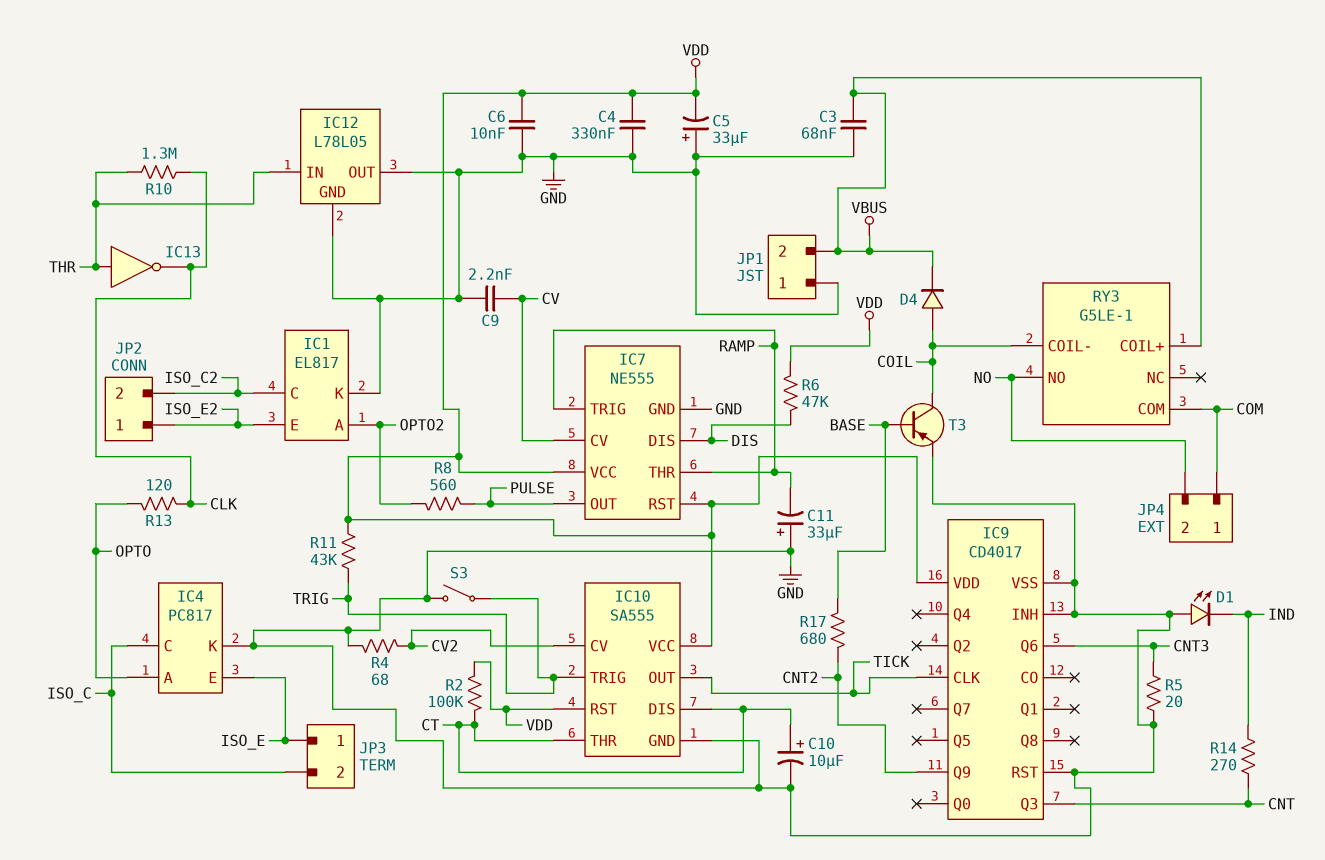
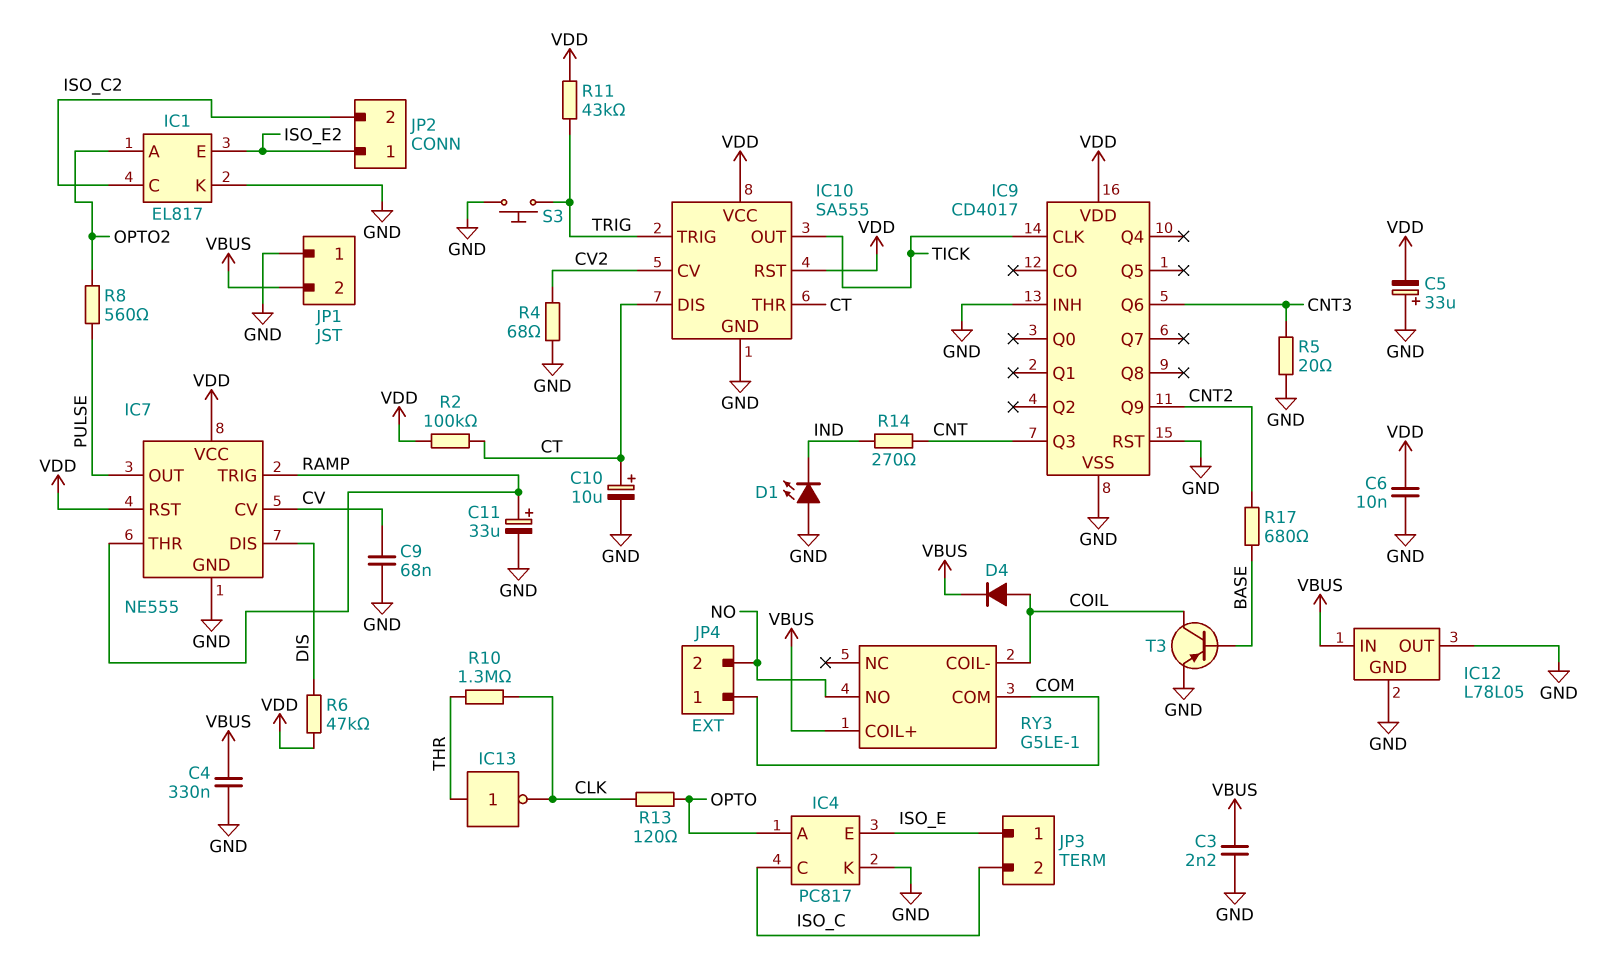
C3: 68nF (GND, VBUS) -> 2.2nF (GND, VBUS)
C4: 330nF (GND, VDD) -> 330nF (GND, VBUS)
C9: 2.2nF (CV, GND) -> 68nF (CV, GND)
C11: 33uF (plus GND, minus RAMP) -> 33uF (plus RAMP, minus GND)
IC12 pin IN: THR -> VBUS
S3: switch (GND, TRIG) -> button (GND, TRIG)

